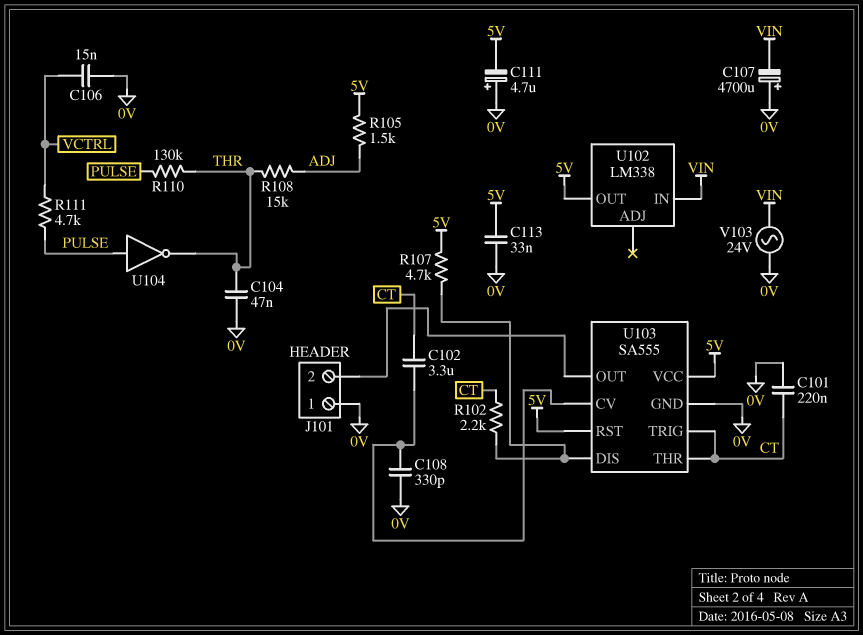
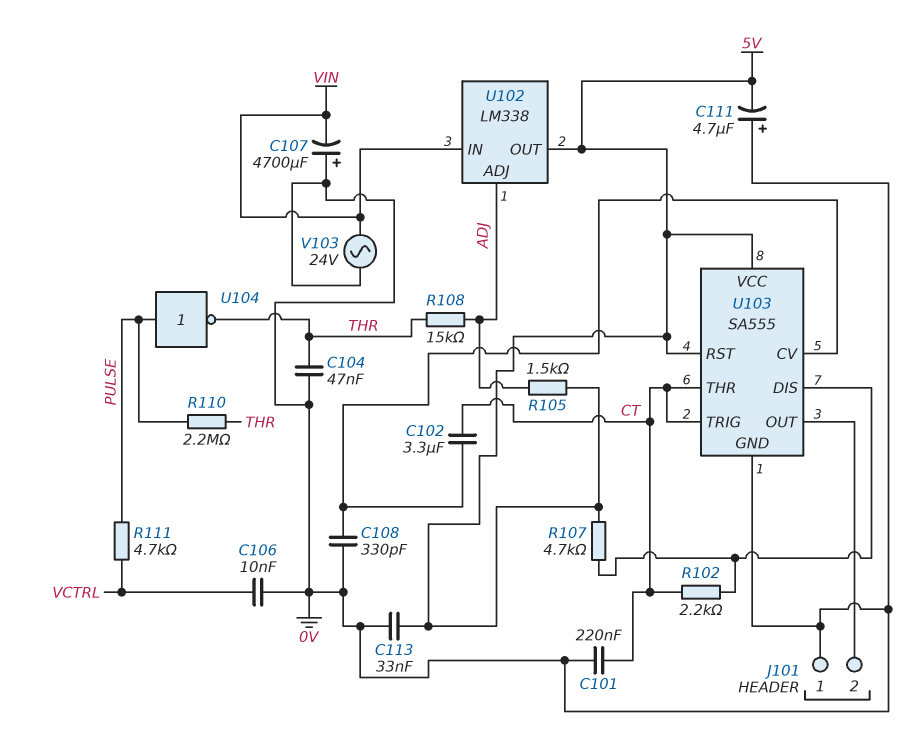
C106: 15nF (0V, VCTRL) -> 10nF (0V, VCTRL)
R110: 130k (PULSE, THR) -> 2.2M (PULSE, THR)
U102 pin ADJ: none -> ADJ

